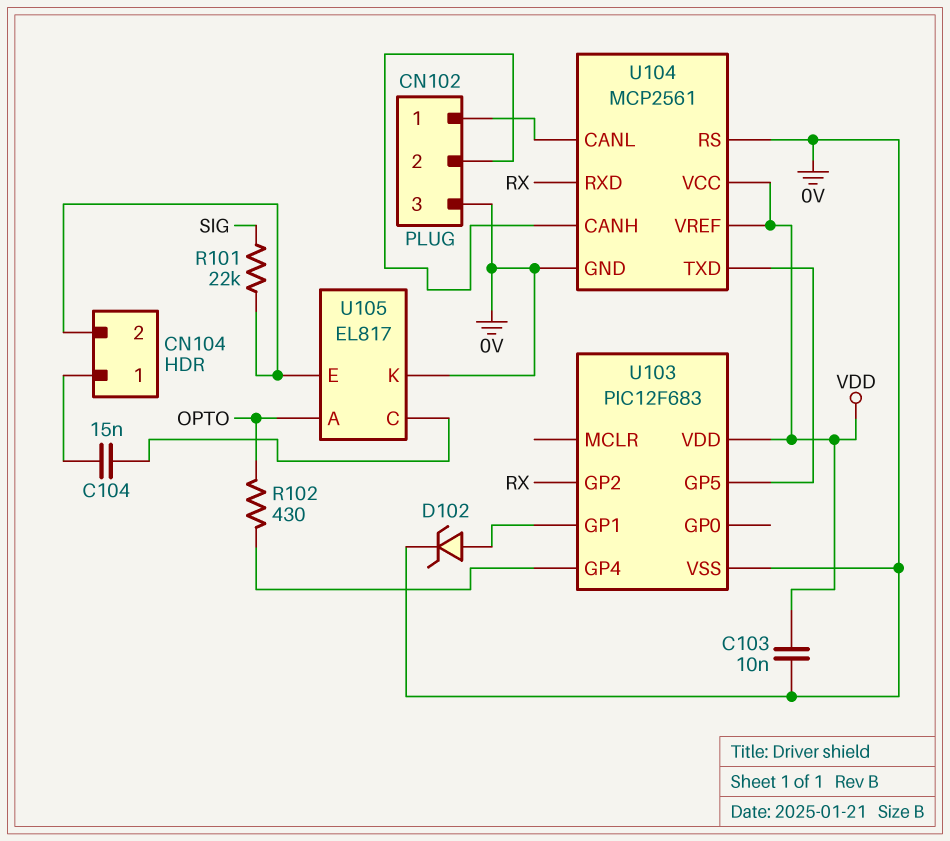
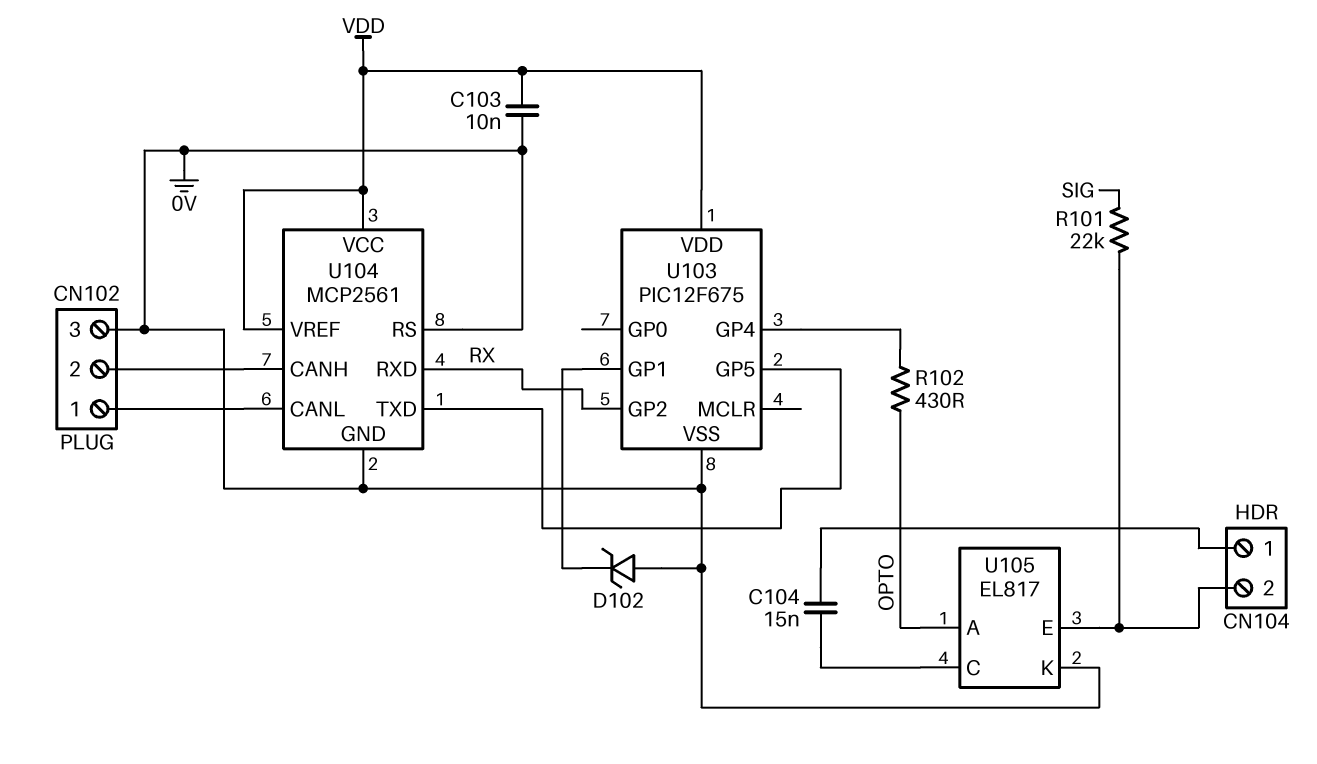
D102: zener (A U103/GP1, K 0V) -> zener (A 0V, K U103/GP1)
U103: PIC12F683 -> PIC12F675

